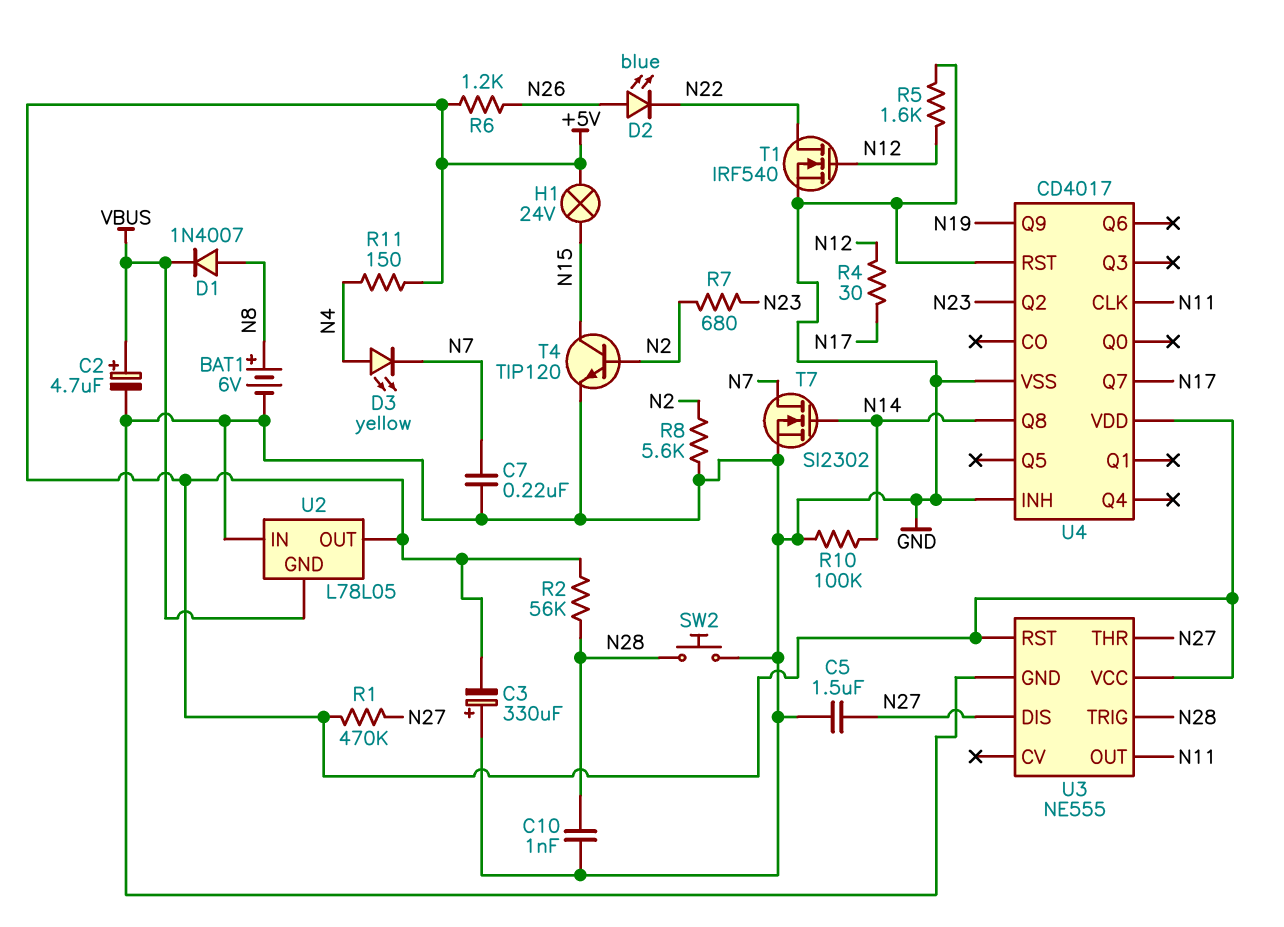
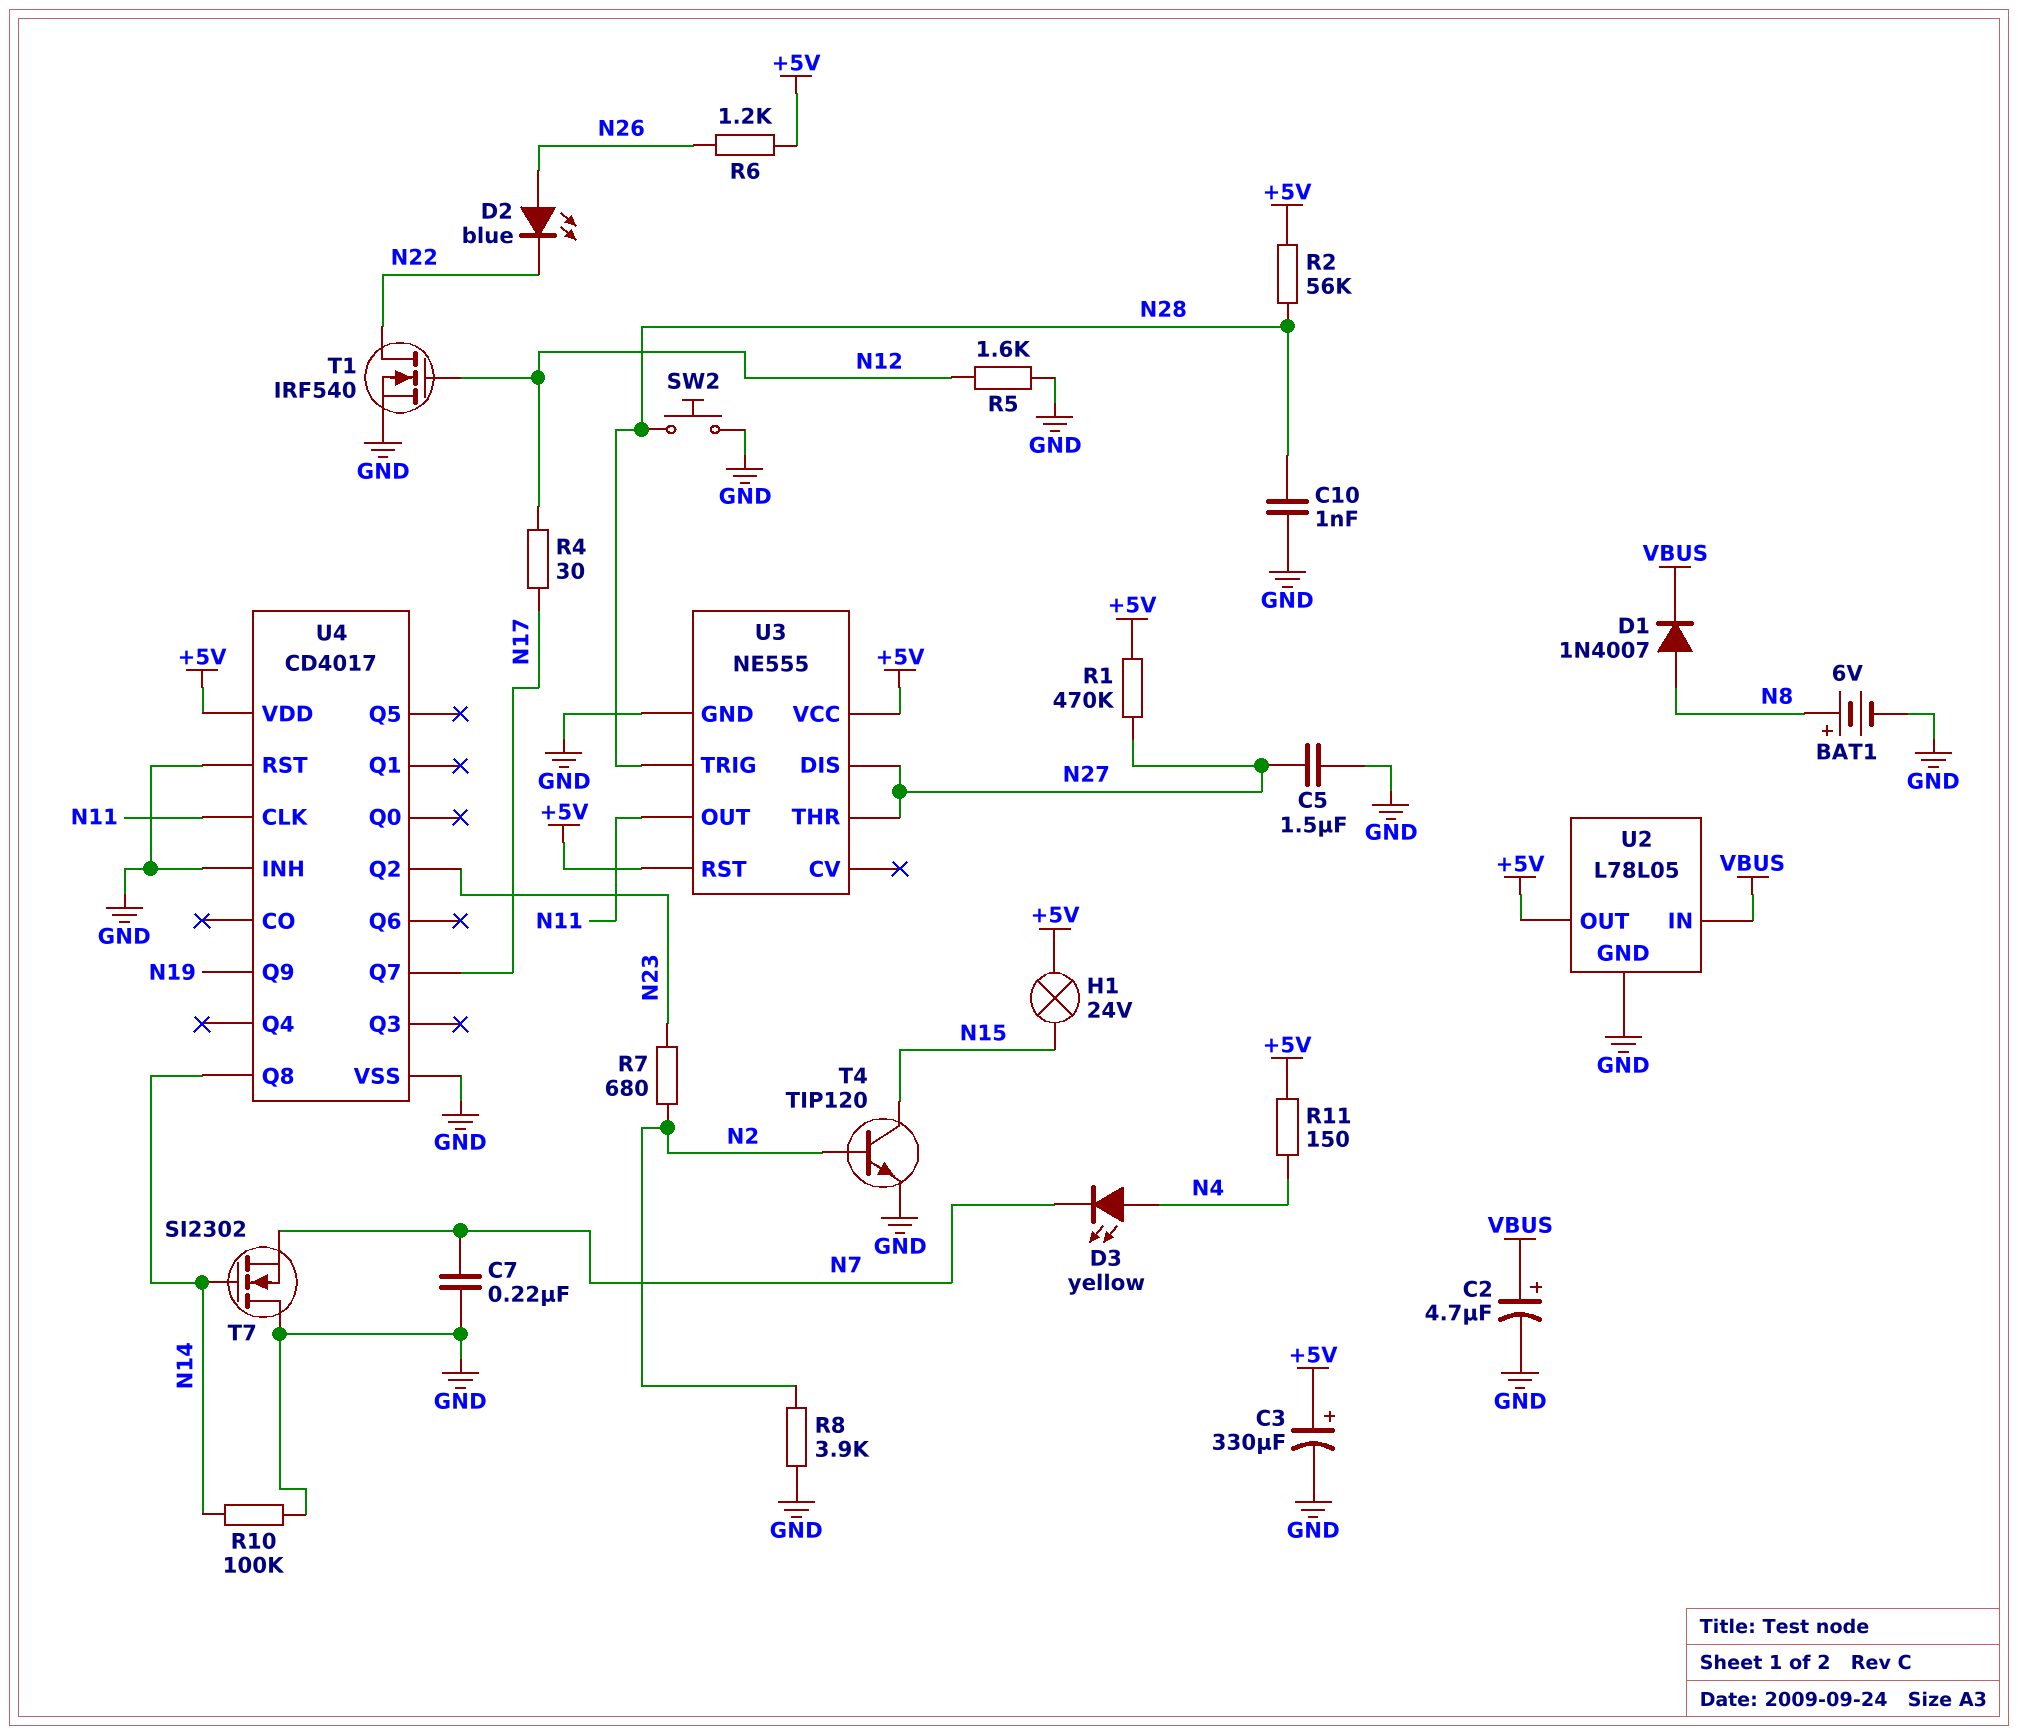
C3: 330uF (plus GND, minus +5V) -> 330uF (plus +5V, minus GND)
R8: 5.6k (GND, N2) -> 3.9k (GND, N2)
T7: NMOS SI2302 (G N14, D N7, S GND) -> NMOS SI2302 (G N14, D GND, S N7)
U2 pin GND: VBUS -> GND
U2 pin IN: GND -> VBUS

